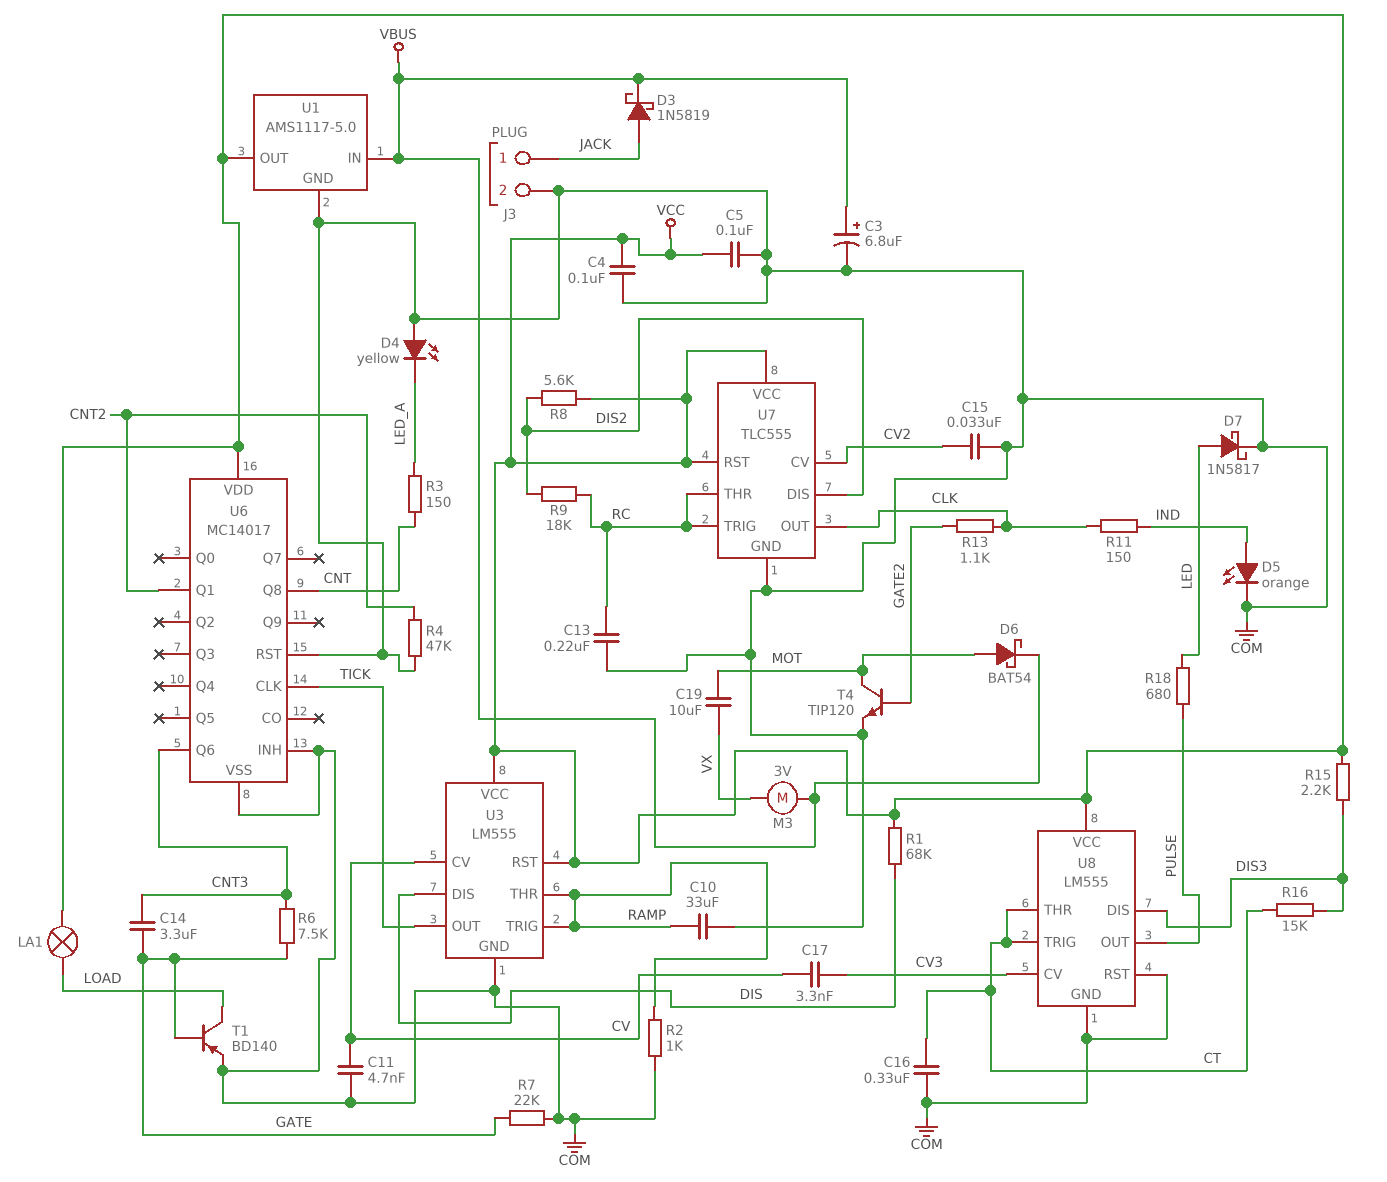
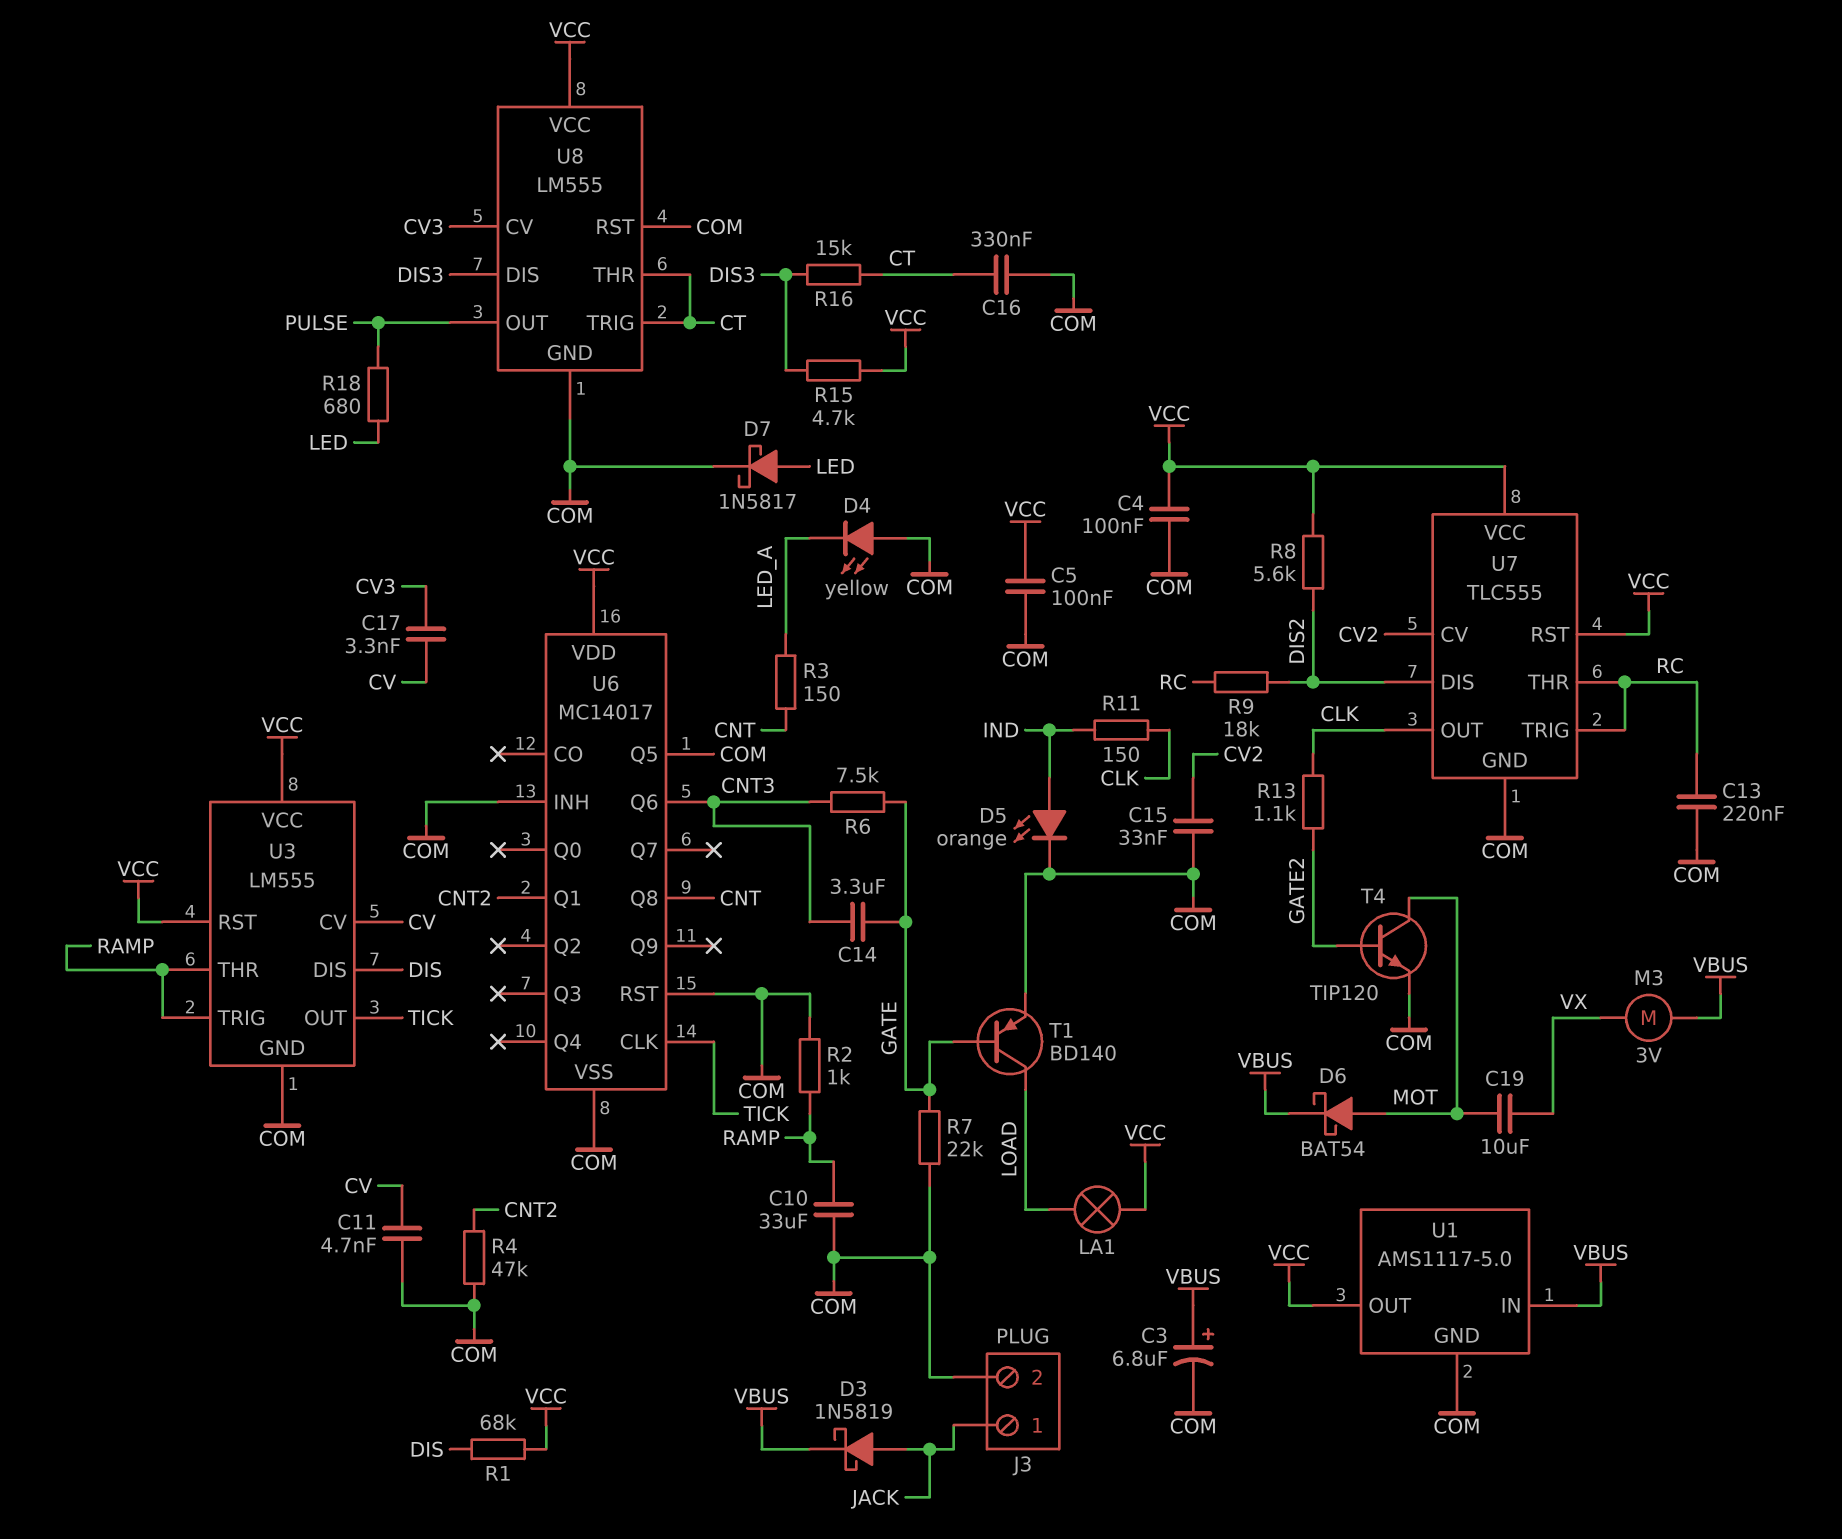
R15: 2.2k (DIS3, VCC) -> 4.7k (DIS3, VCC)
U6 pin Q5: none -> COM

